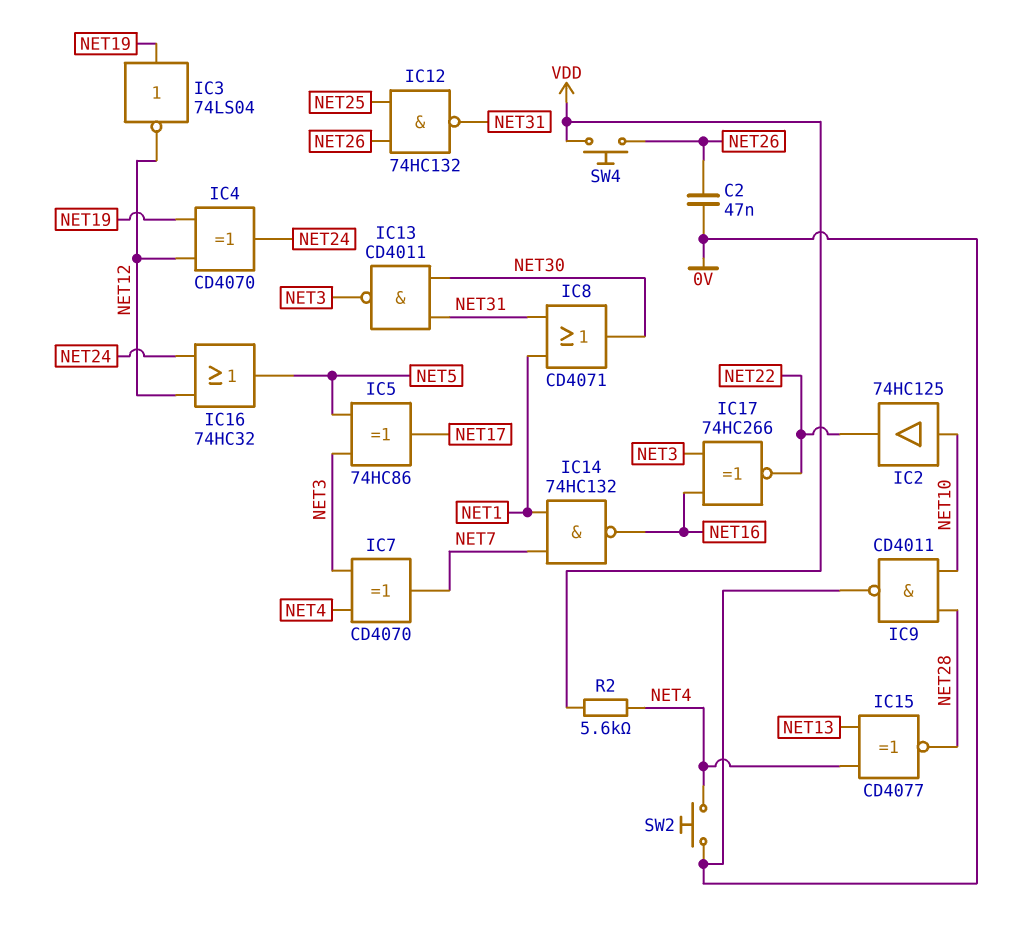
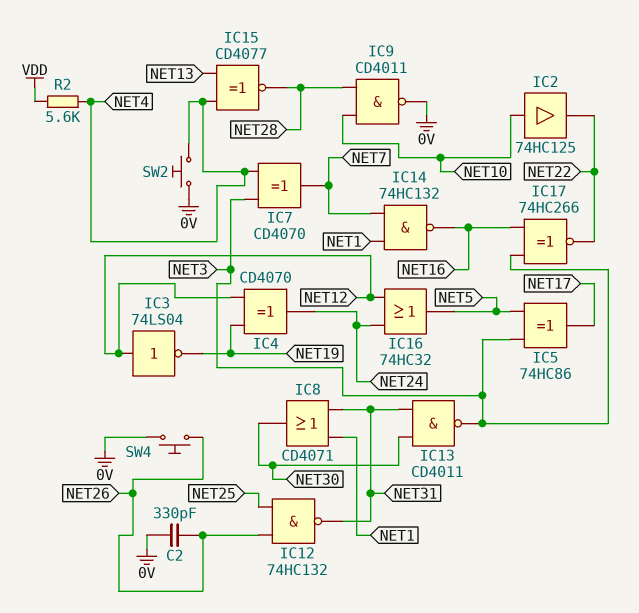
C2: 47nF (0V, NET26) -> 330pF (0V, NET26)
IC3: NOT 74LS04 (in NET19, out NET12) -> NOT 74LS04 (in NET12, out NET19)
SW4: button (NET26, VDD) -> button (0V, NET26)

